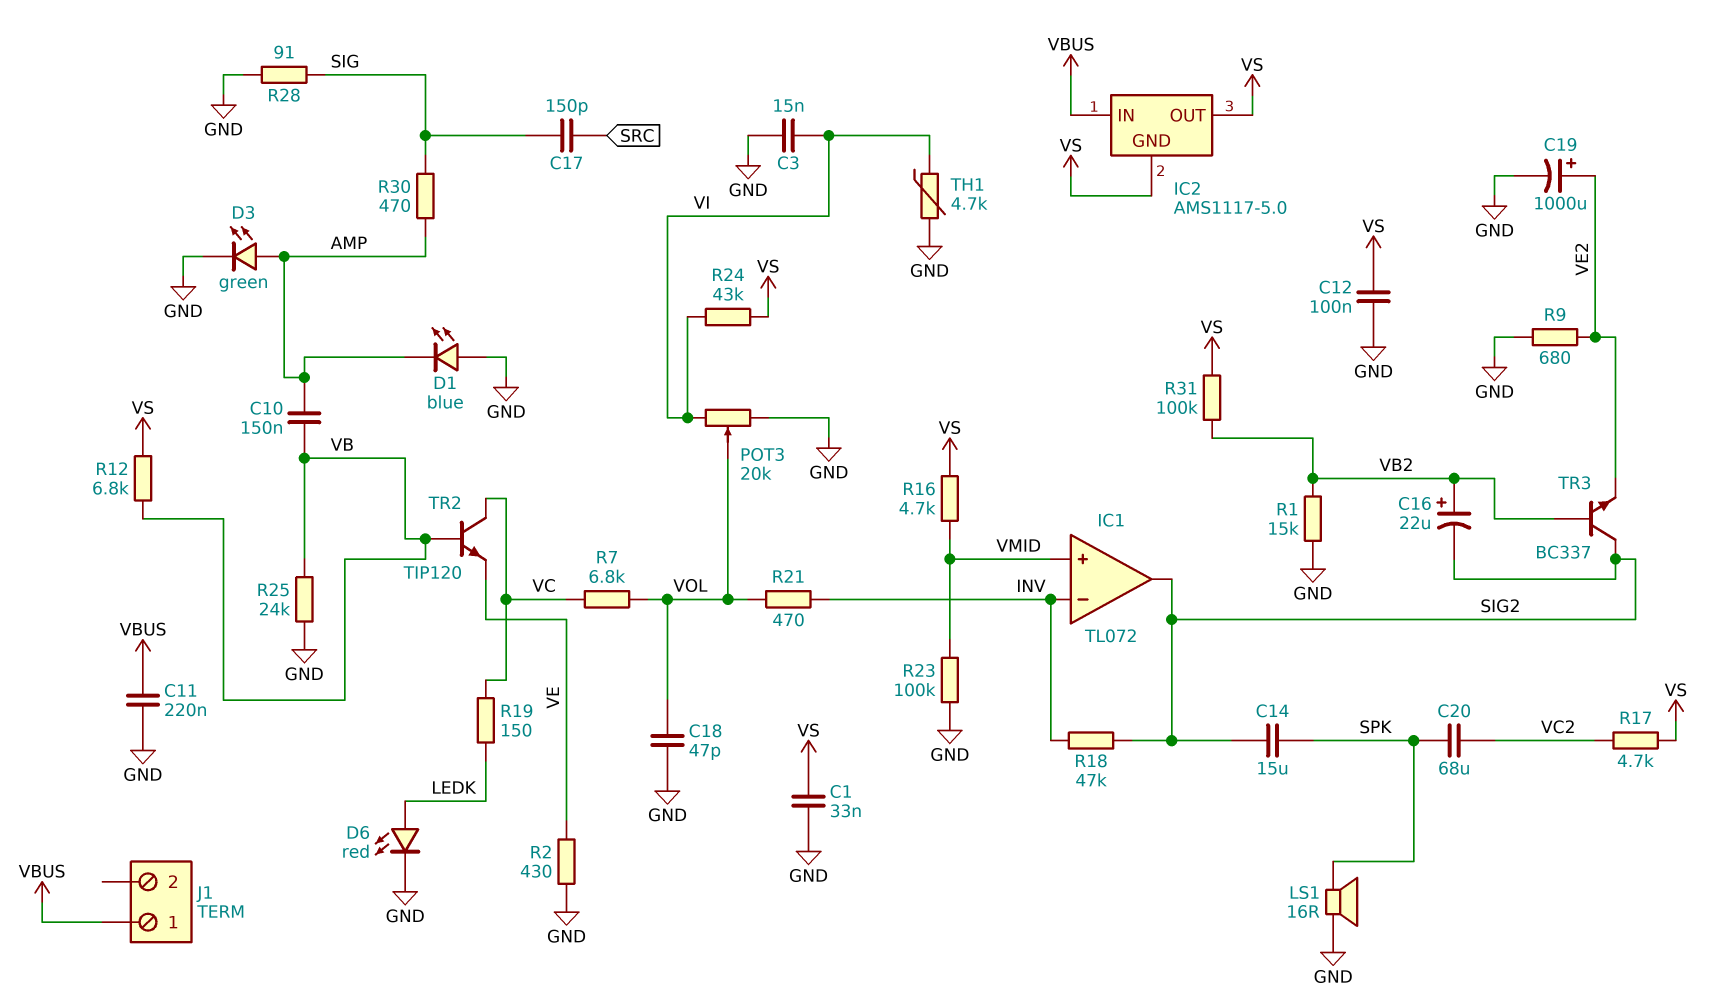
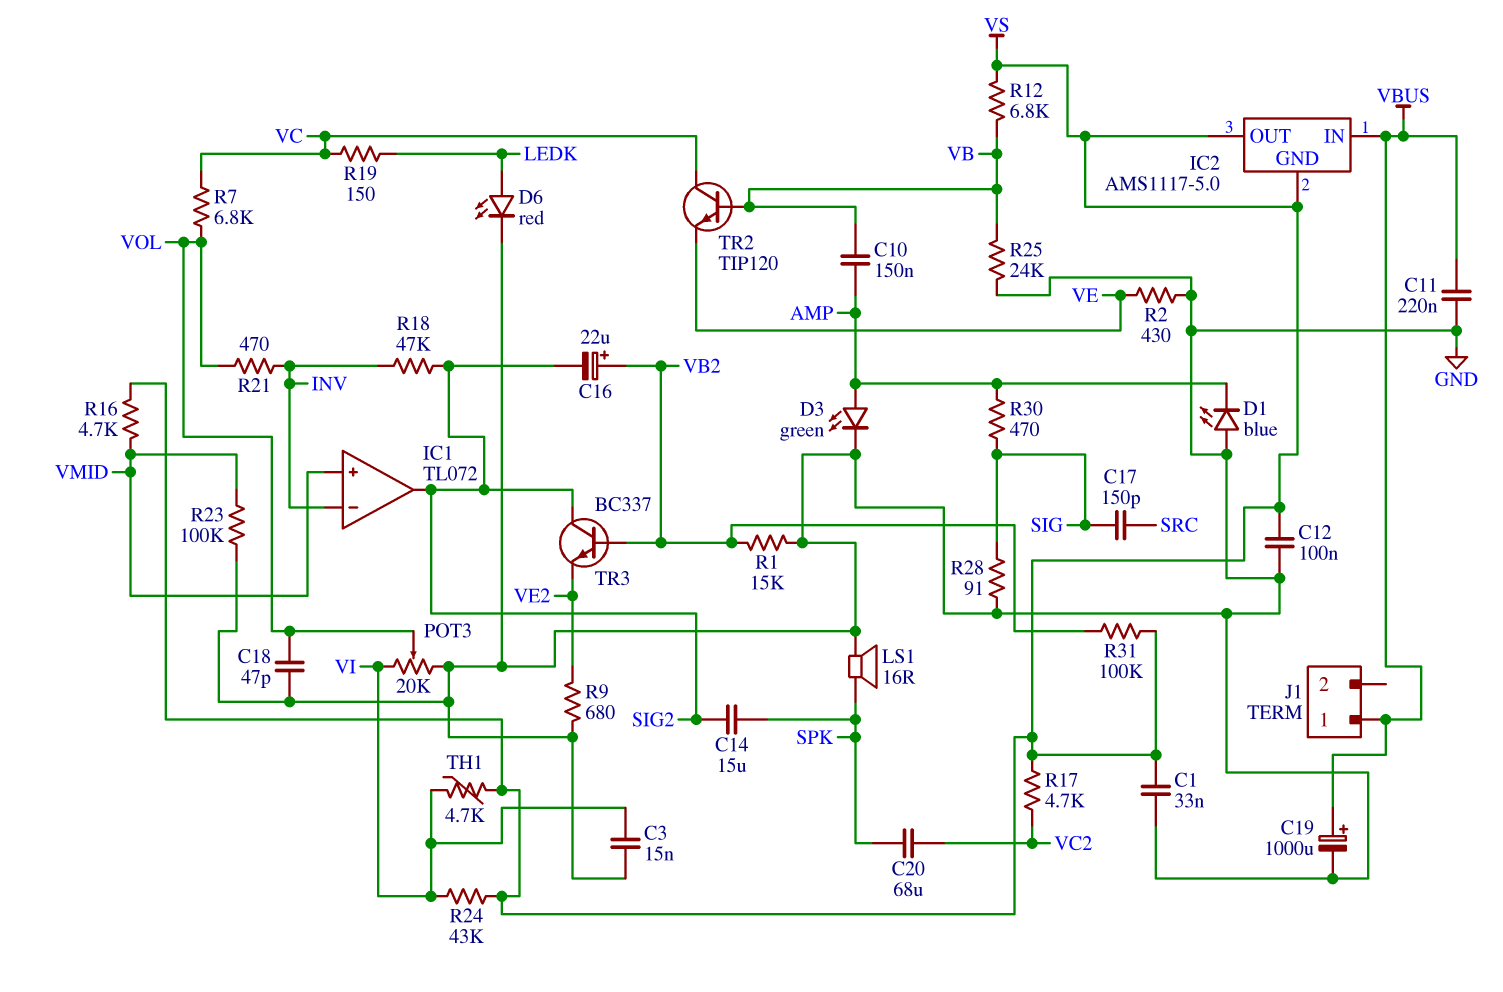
C19: 1000uF (plus VE2, minus GND) -> 1000uF (plus VBUS, minus GND)
TH1: 4.7k (GND, VI) -> 4.7k (VI, VS)

